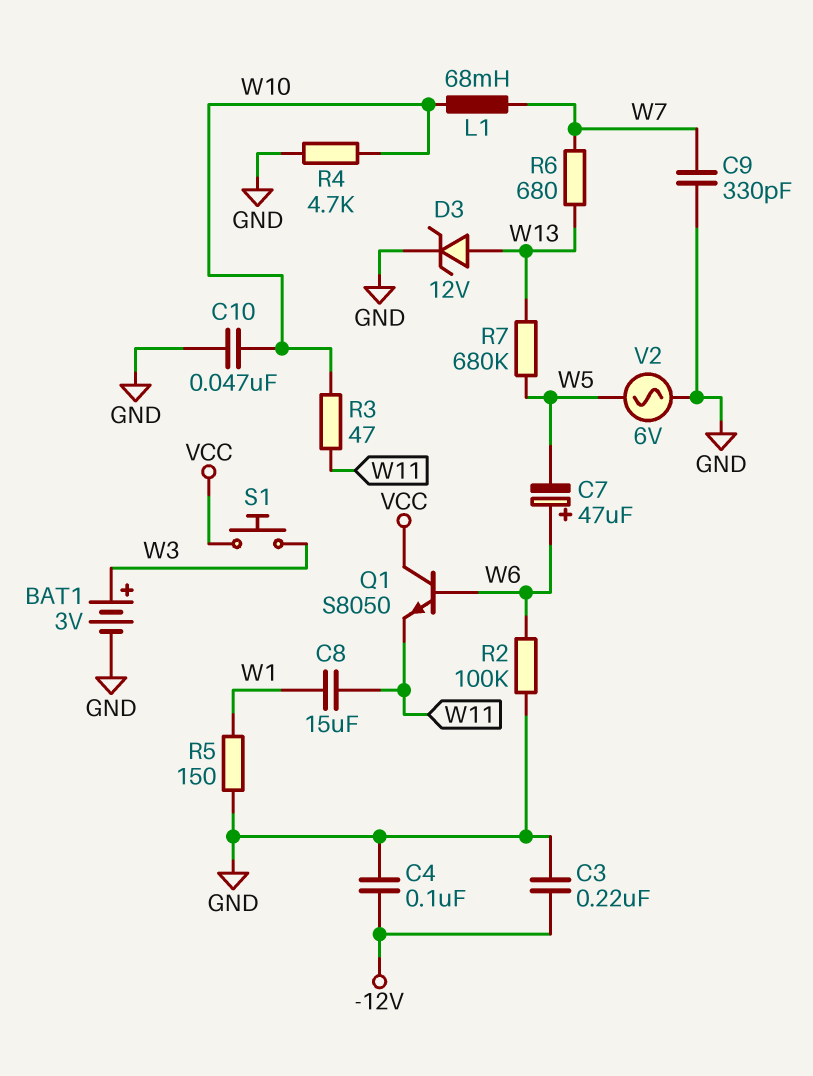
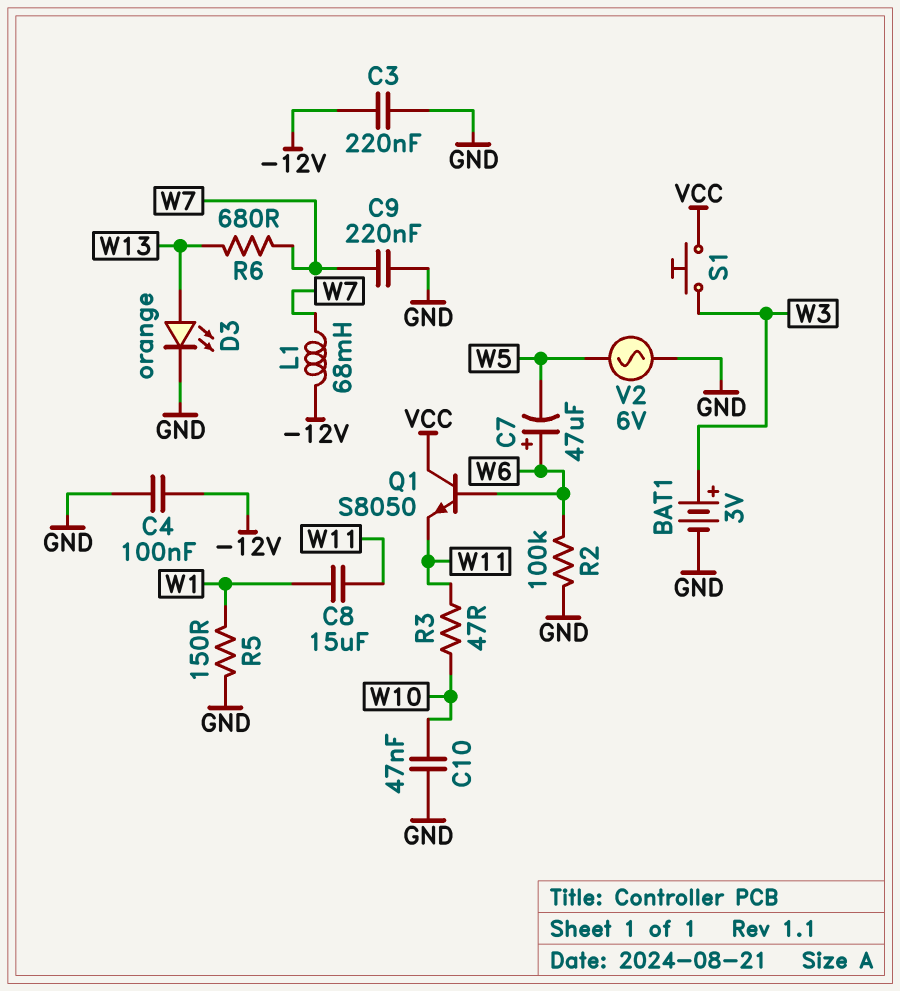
C9: 330pF (GND, W7) -> 220nF (GND, W7)
D3: zener 12V (A W13, K GND) -> LED orange (A W13, K GND)
L1: 68mH (W7, W10) -> 68mH (-12V, W7)
R4: 4.7k (GND, W10) -> none
R7: 680k (W5, W13) -> none

